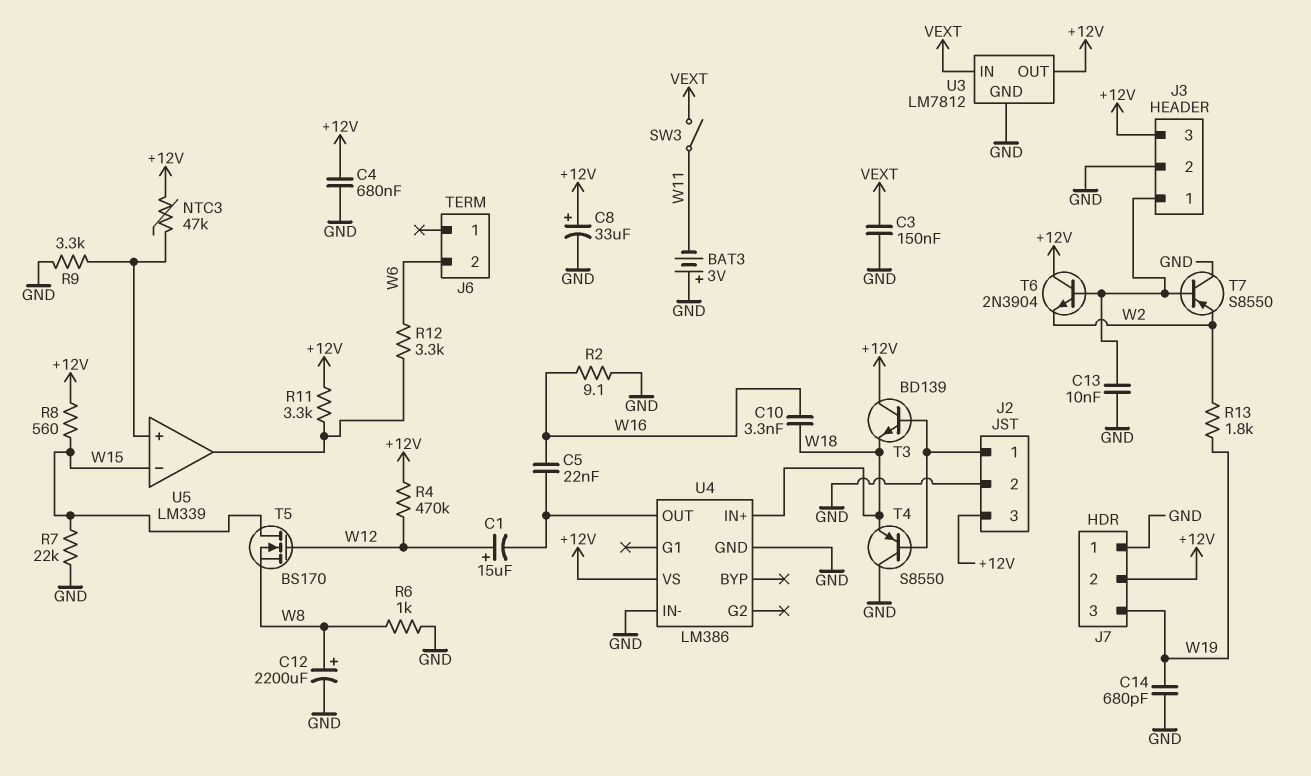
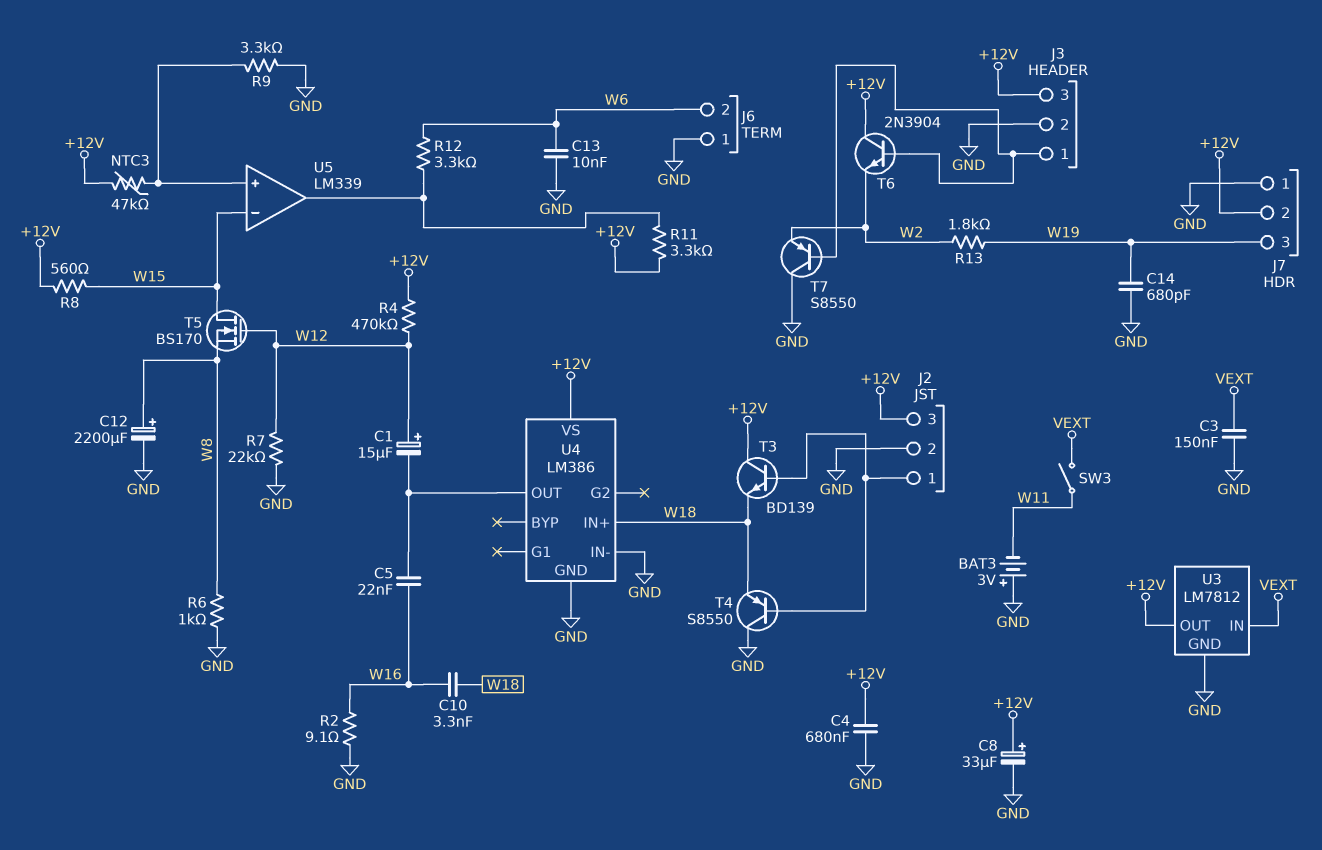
C13: 10nF (GND, J3/1) -> 10nF (GND, W6)
J6 pin 1: none -> GND
R7: 22k (GND, W15) -> 22k (GND, W12)

